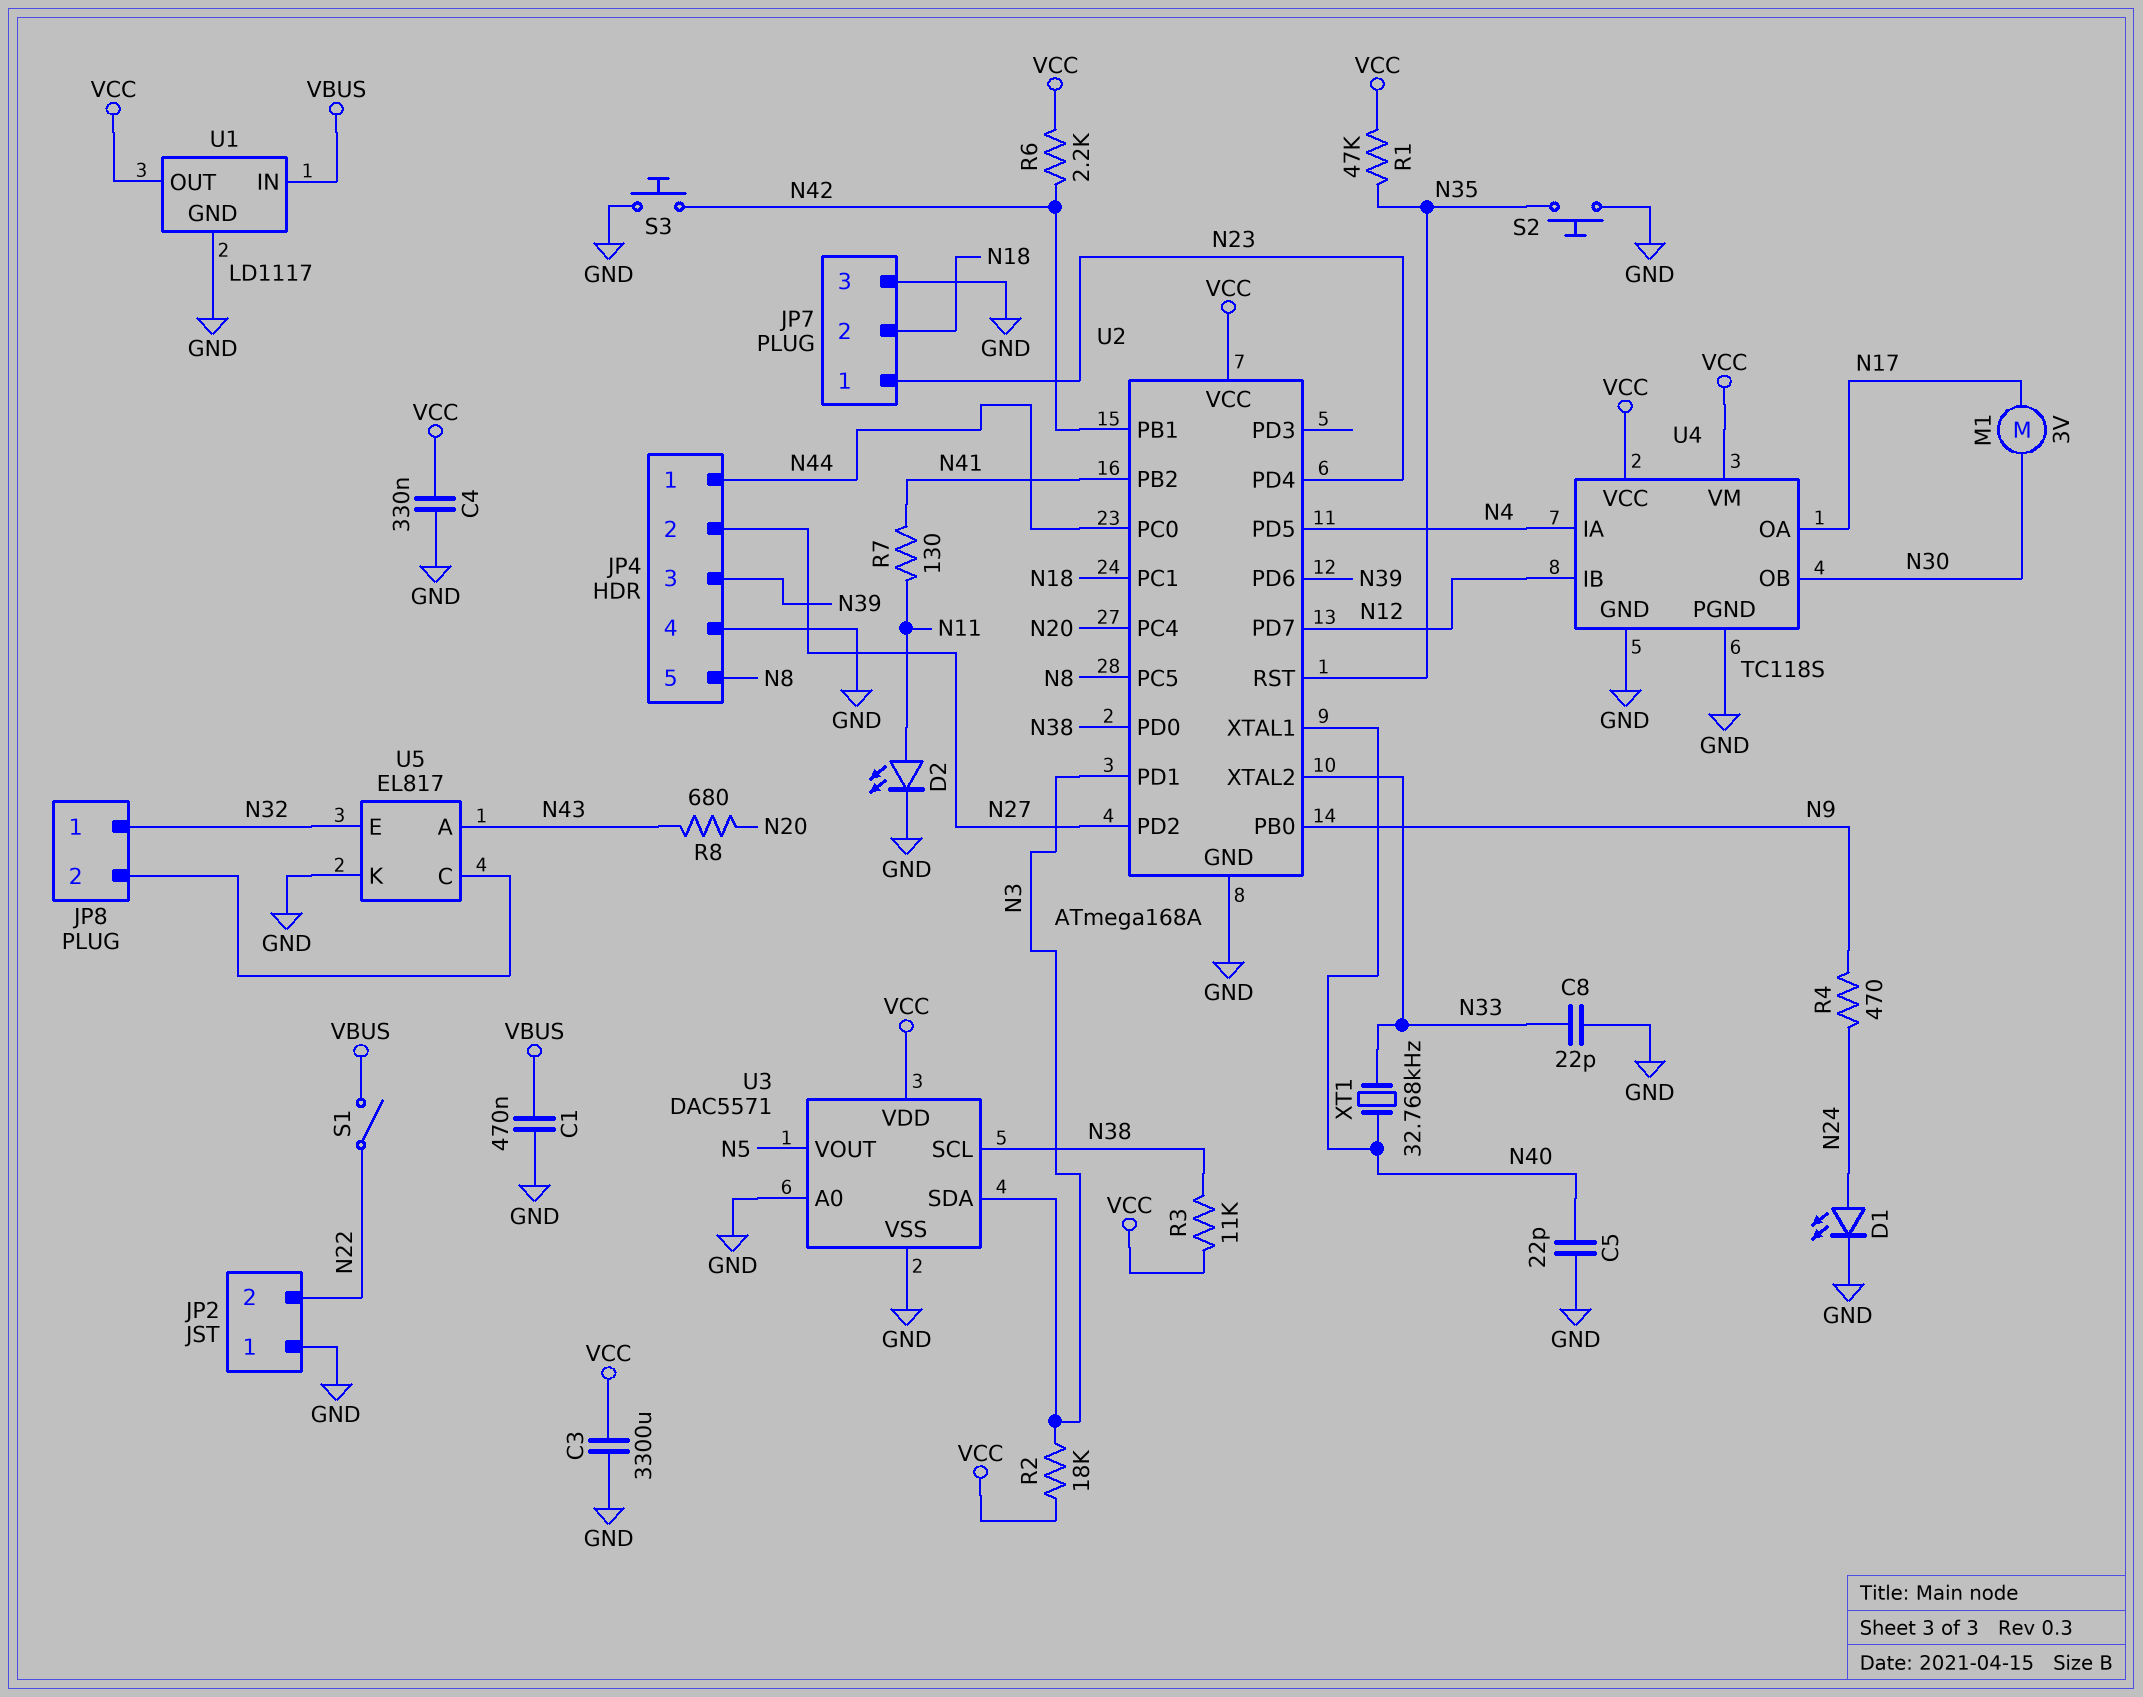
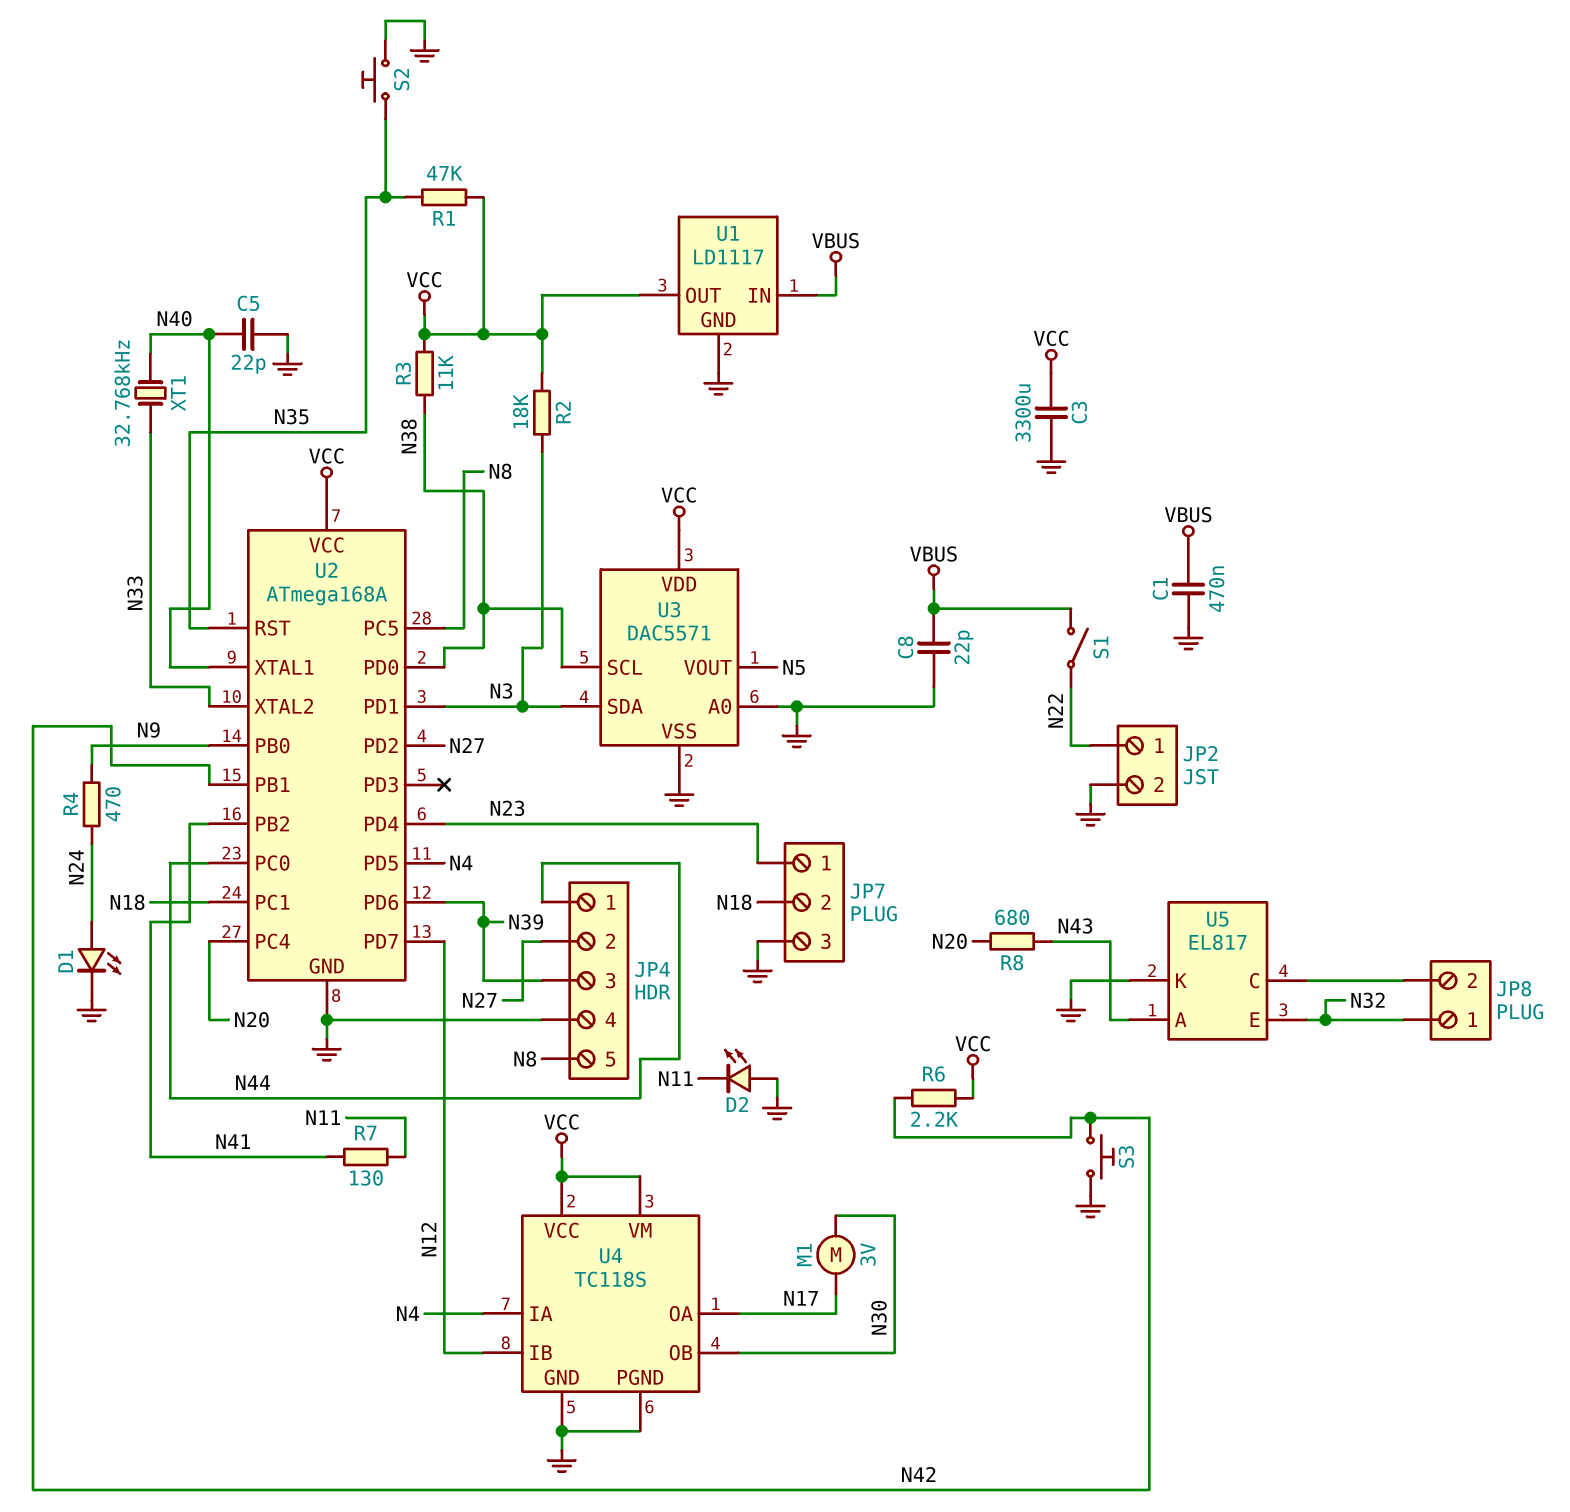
C4: 330nF (GND, VCC) -> none
C8: 22pF (GND, N33) -> 22pF (GND, VBUS)
D2: LED (A N11, K GND) -> LED (A GND, K N11)
JP2 pin 1: GND -> N22
JP2 pin 2: N22 -> GND

